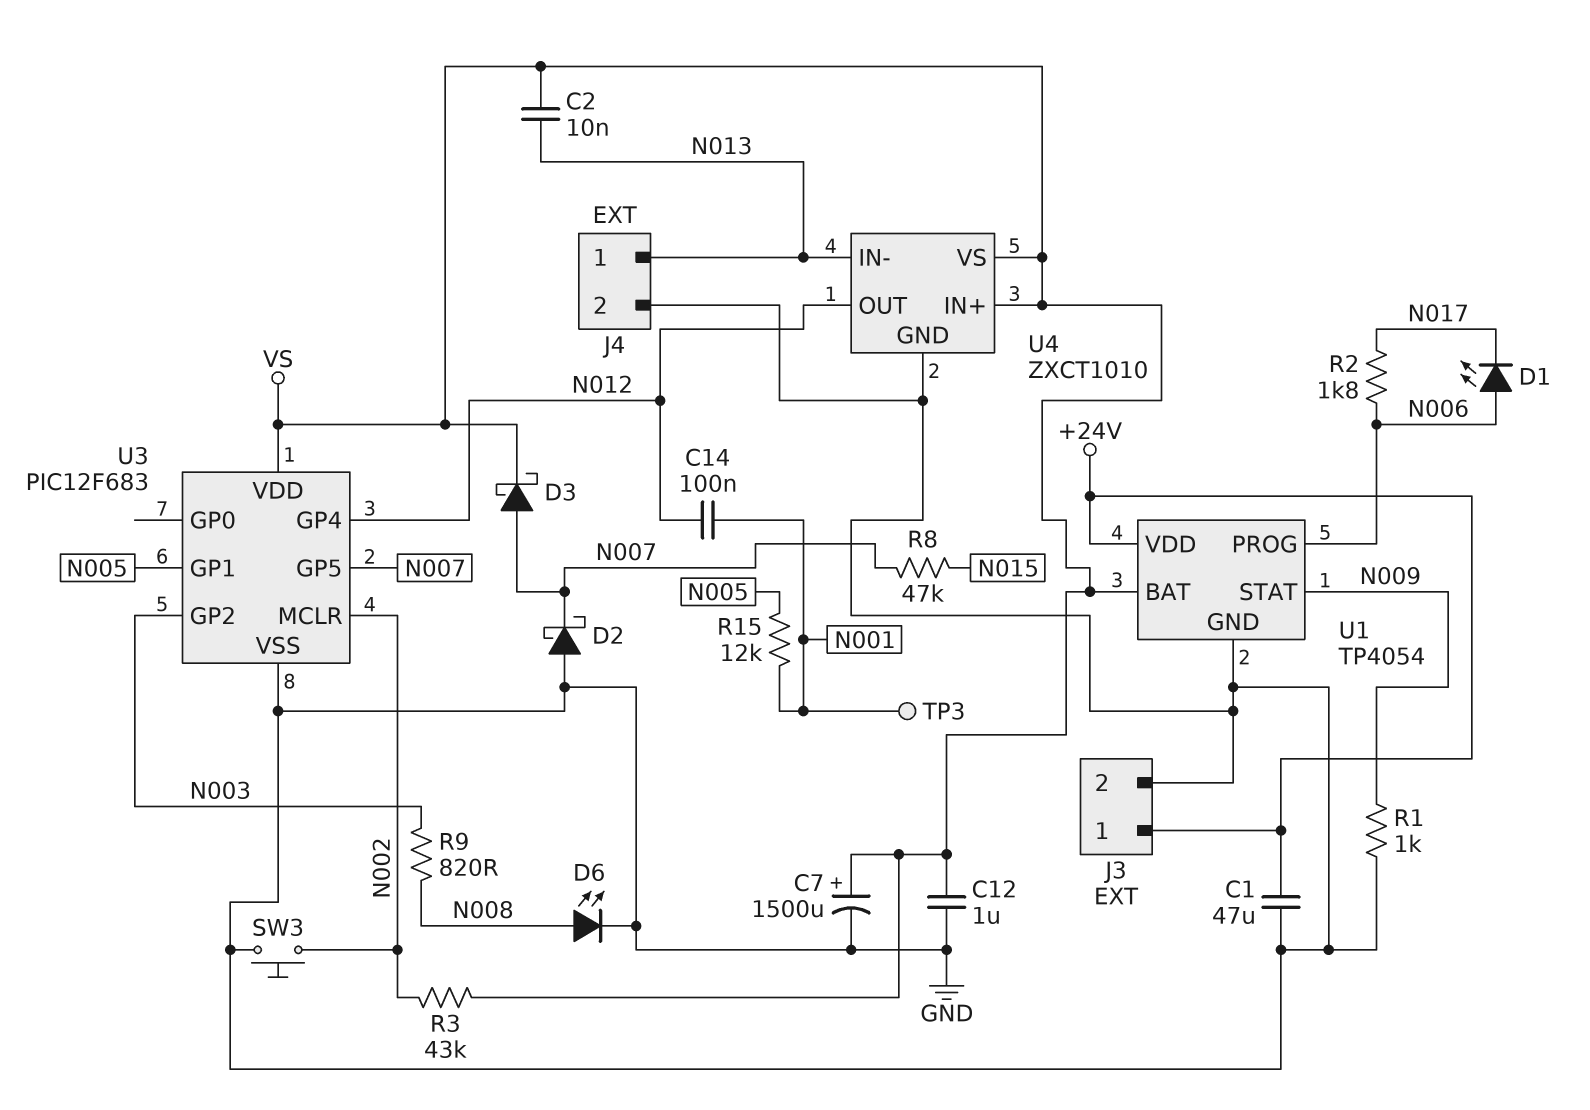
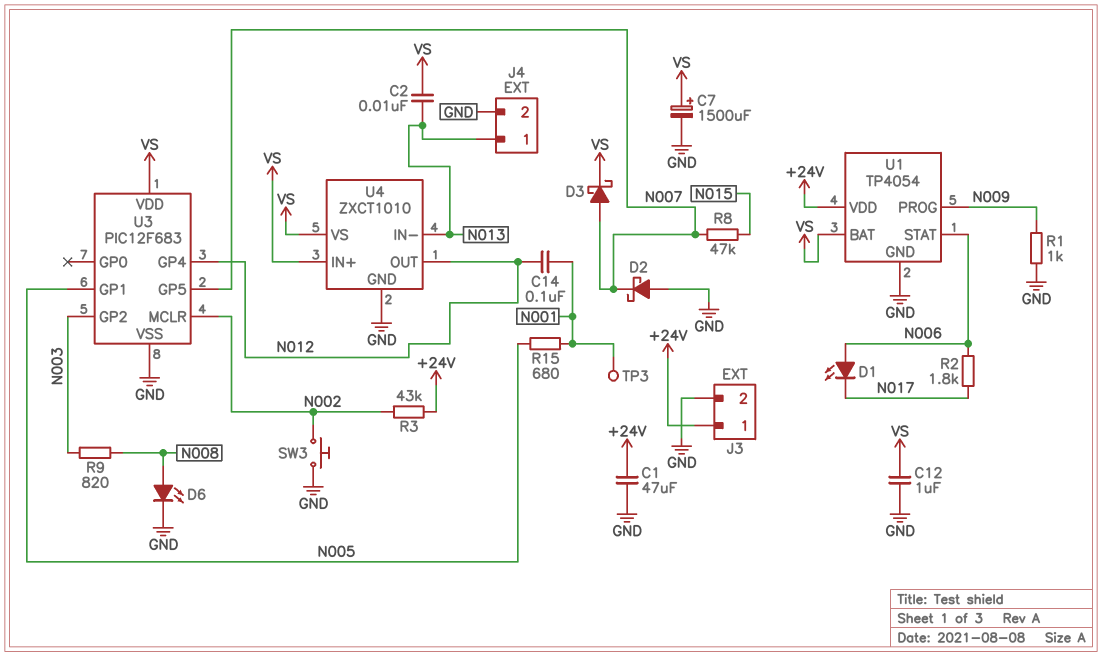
R3: 43k (N002, VS) -> 43k (+24V, N002)
R15: 12k (N001, N005) -> 680 (N001, N005)
U1 pin PROG: N006 -> N009
U1 pin STAT: N009 -> N006

